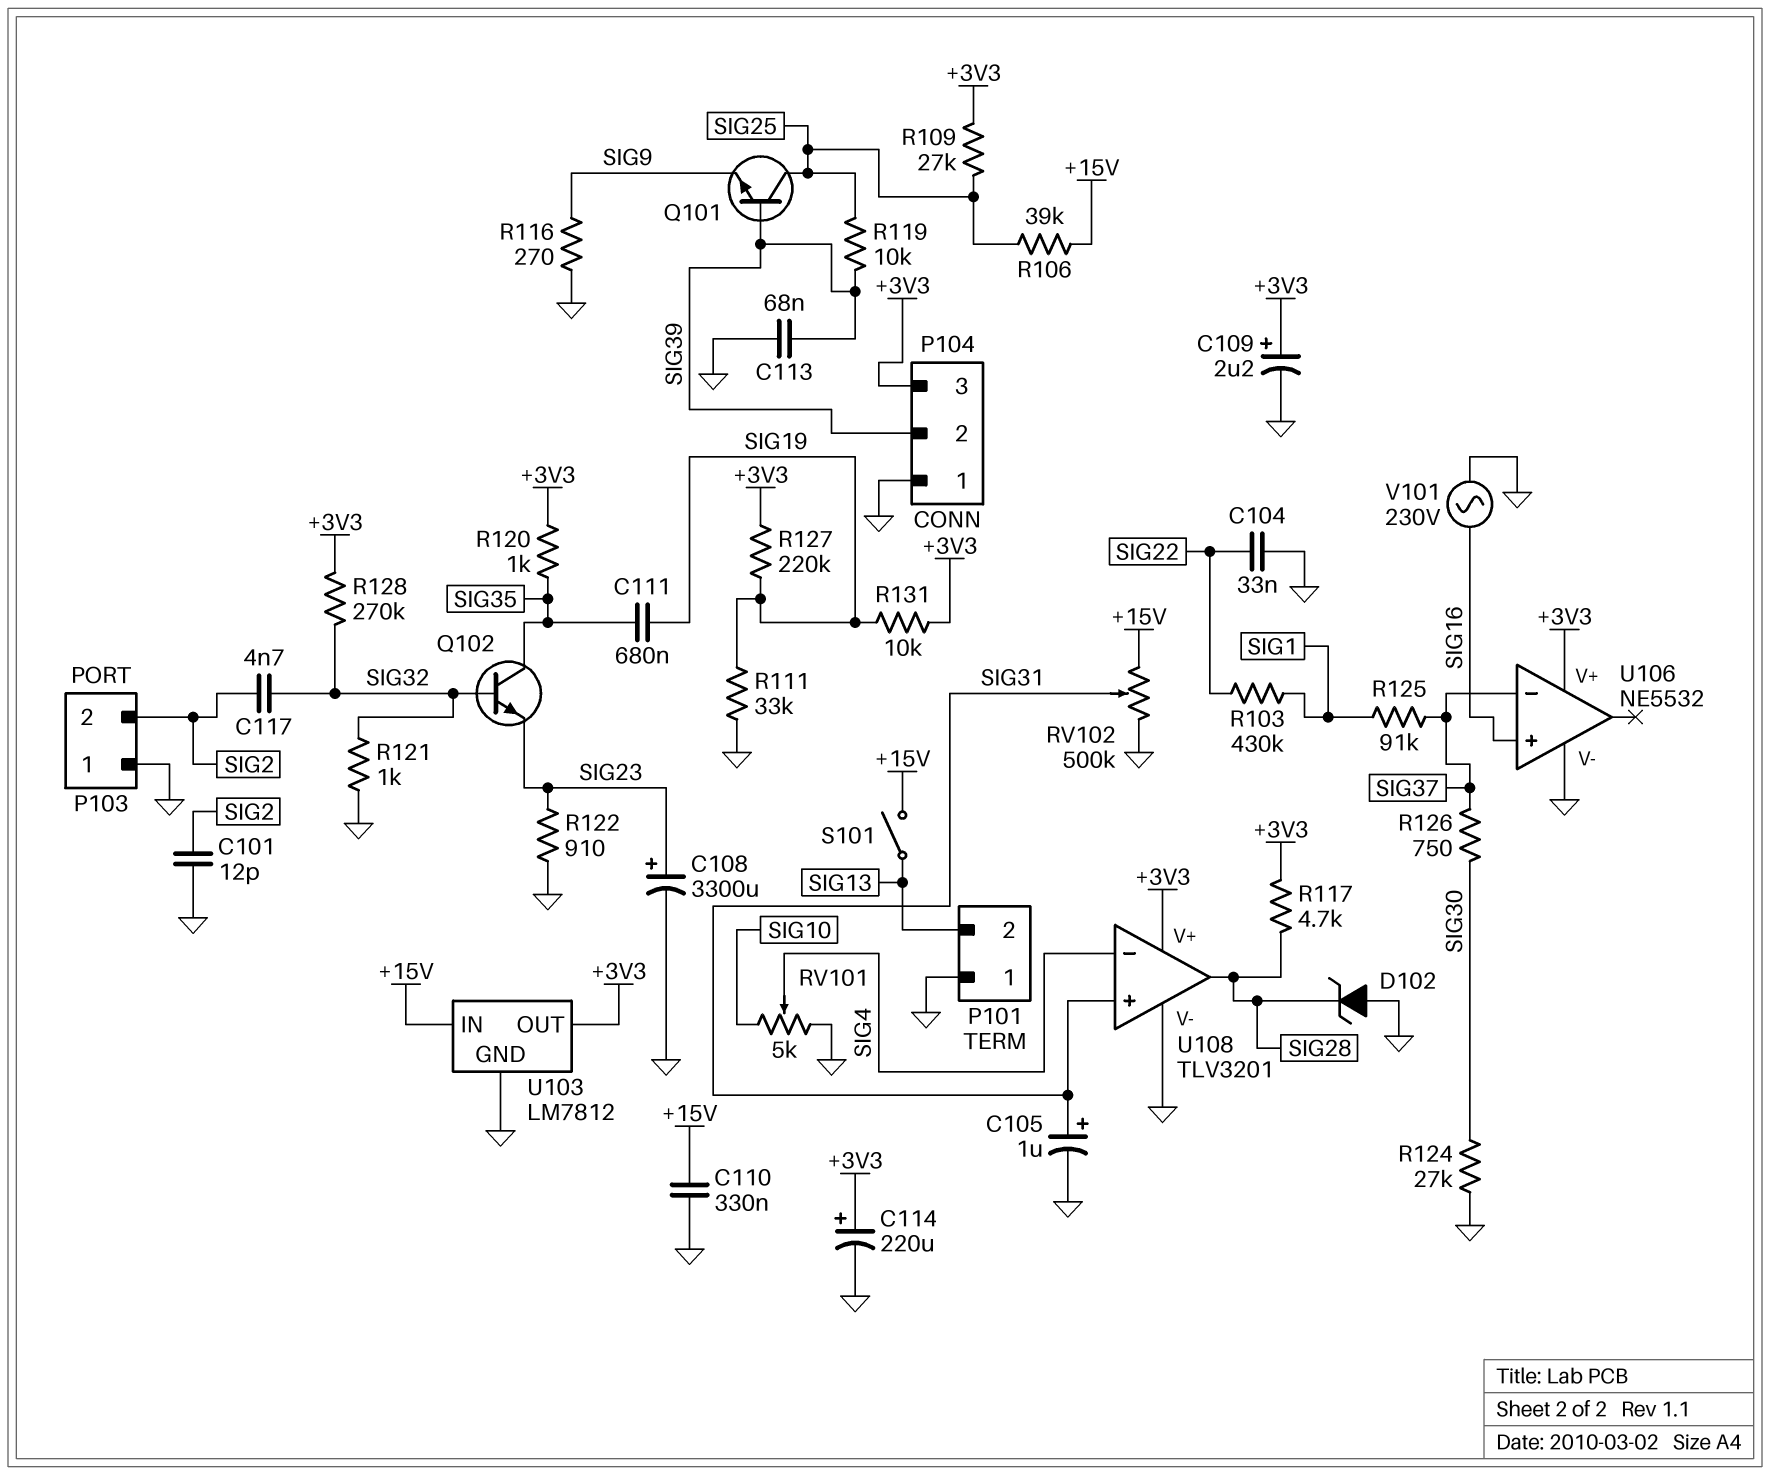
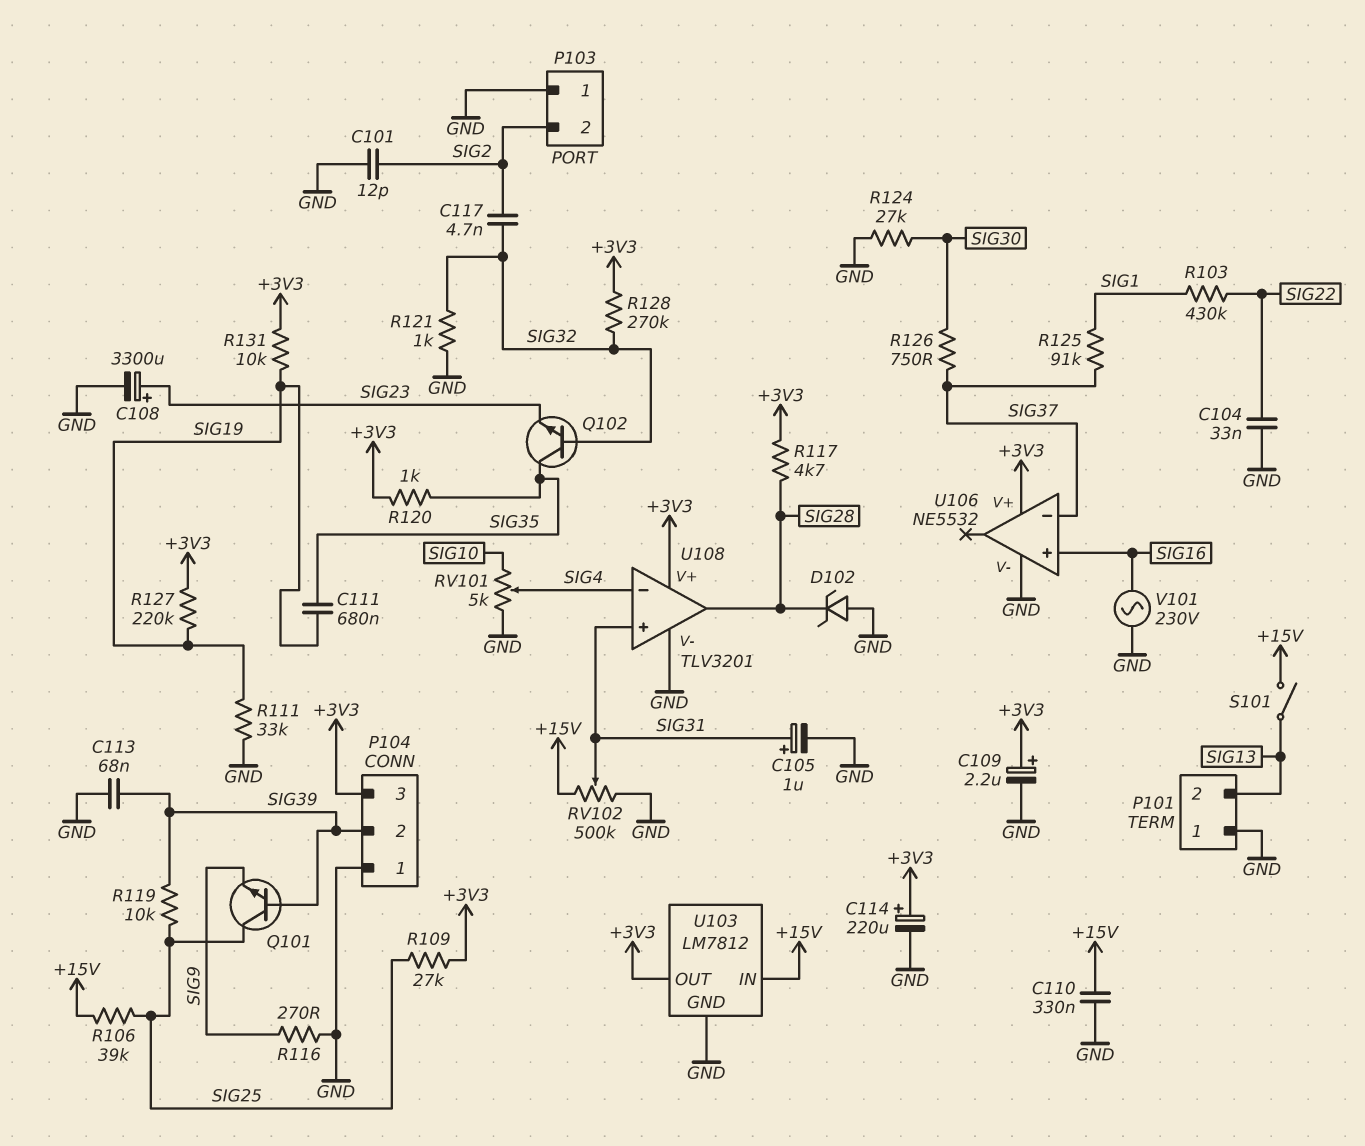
R122: 910 (GND, SIG23) -> none

